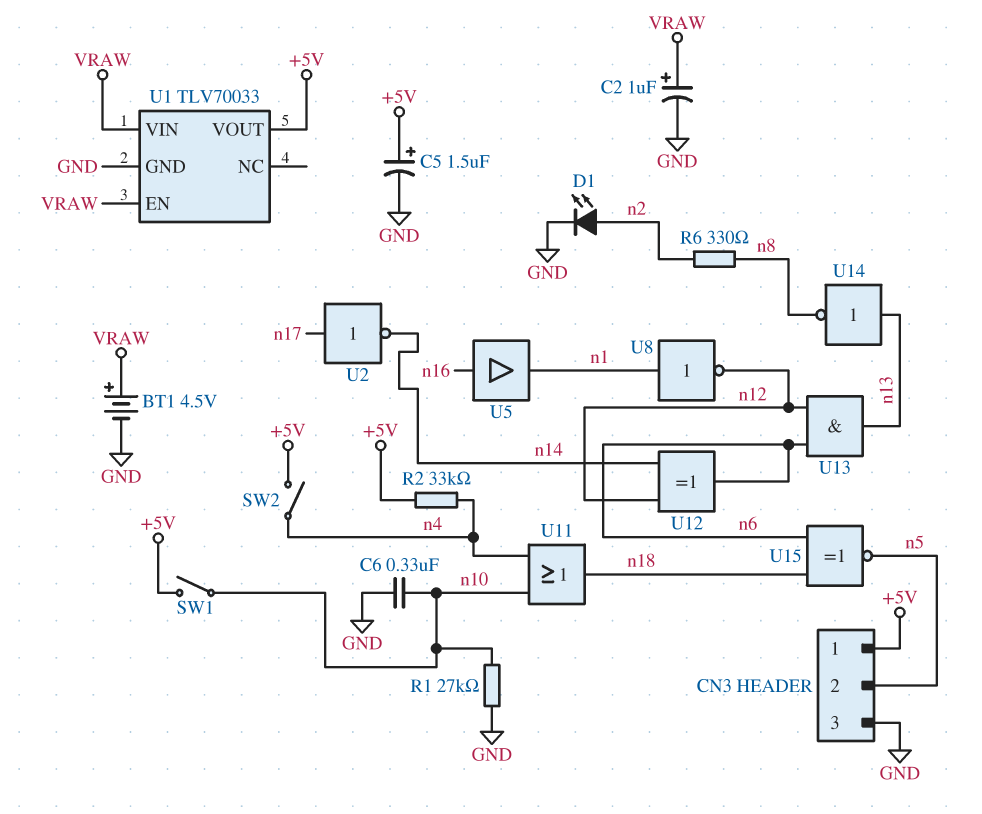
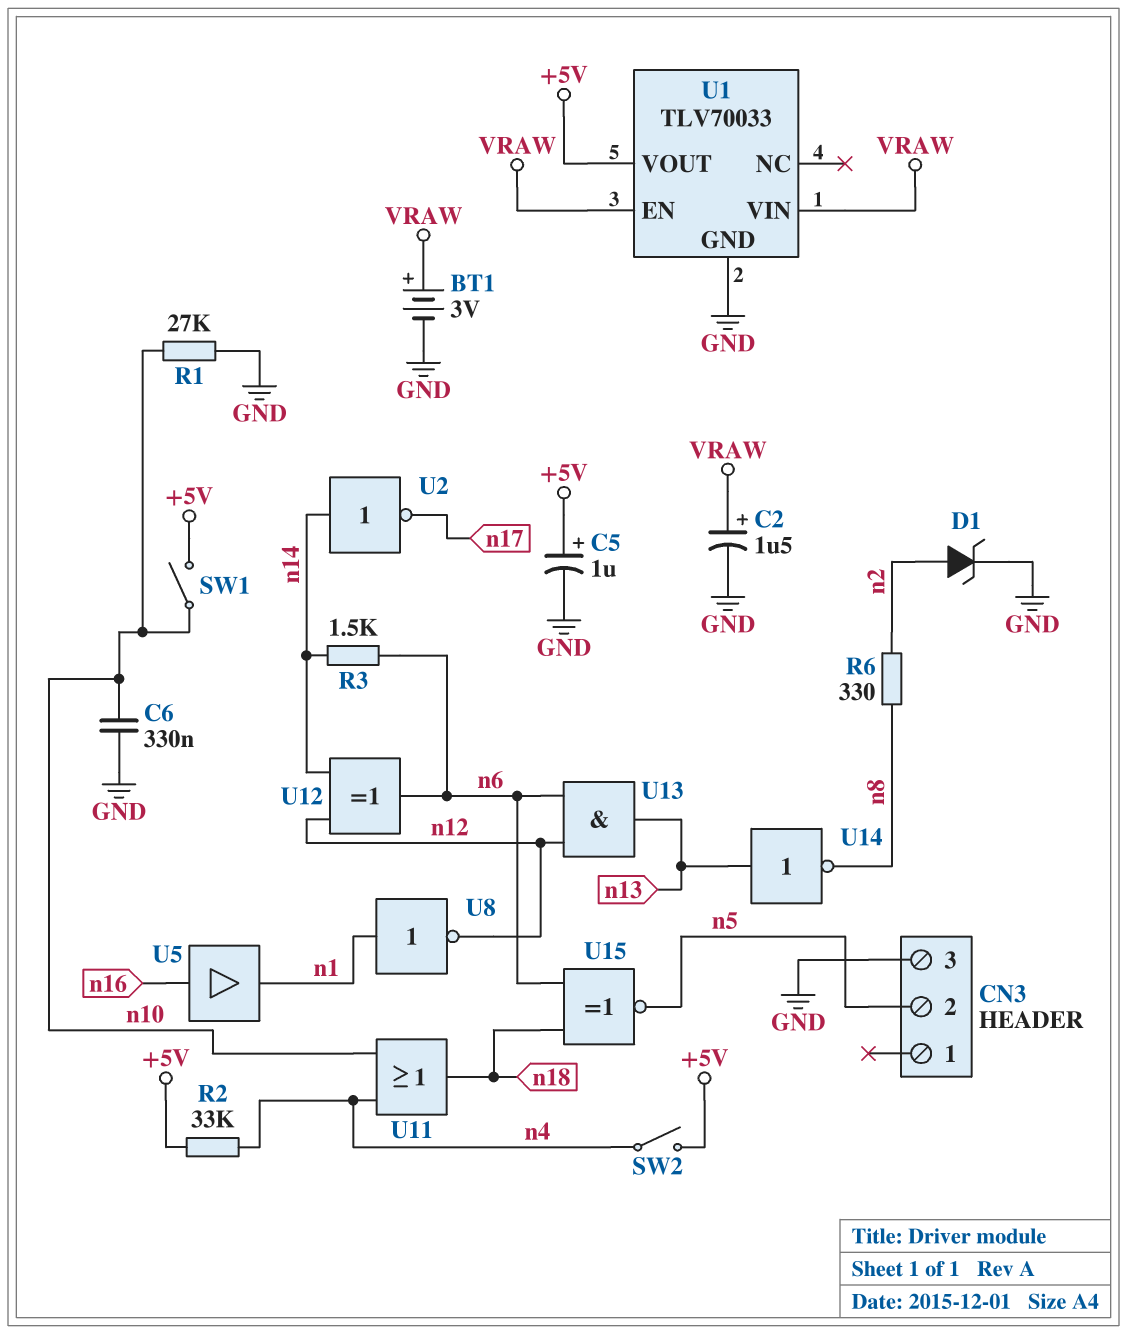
BT1: 4.5V (plus VRAW, minus GND) -> 3V (plus VRAW, minus GND)
C2: 1uF (plus VRAW, minus GND) -> 1.5uF (plus VRAW, minus GND)
C5: 1.5uF (plus +5V, minus GND) -> 1uF (plus +5V, minus GND)
CN3 pin 1: +5V -> none
D1: LED (A n2, K GND) -> zener (A n2, K GND)
R3: none -> 1.5k (n6, n14)
U2: NOT (in n17, out n14) -> NOT (in n14, out n17)

